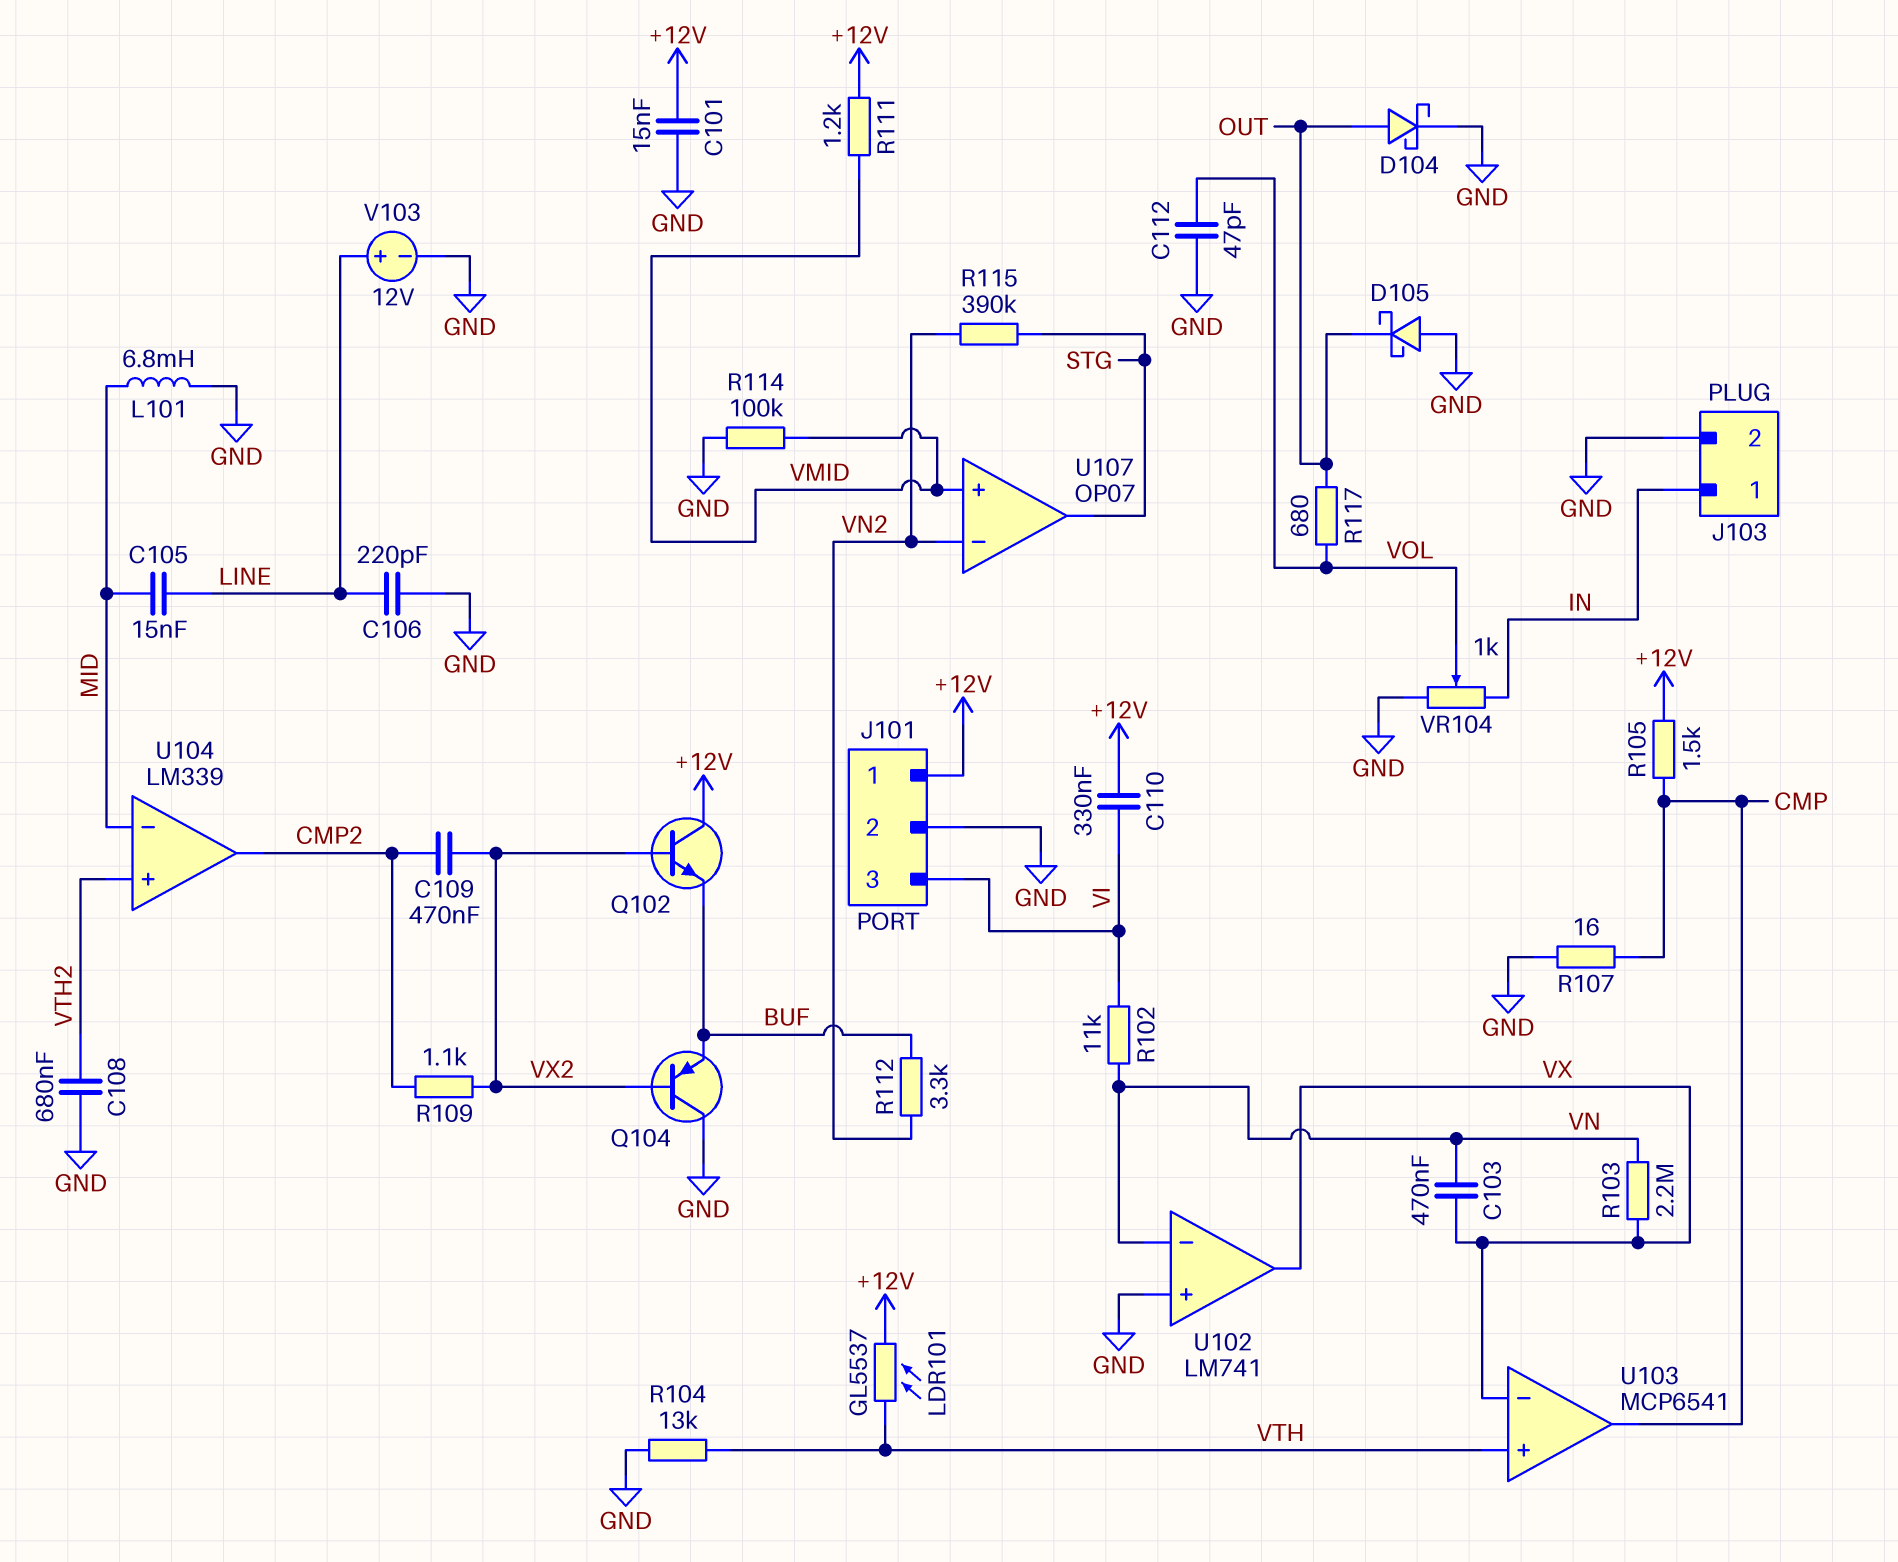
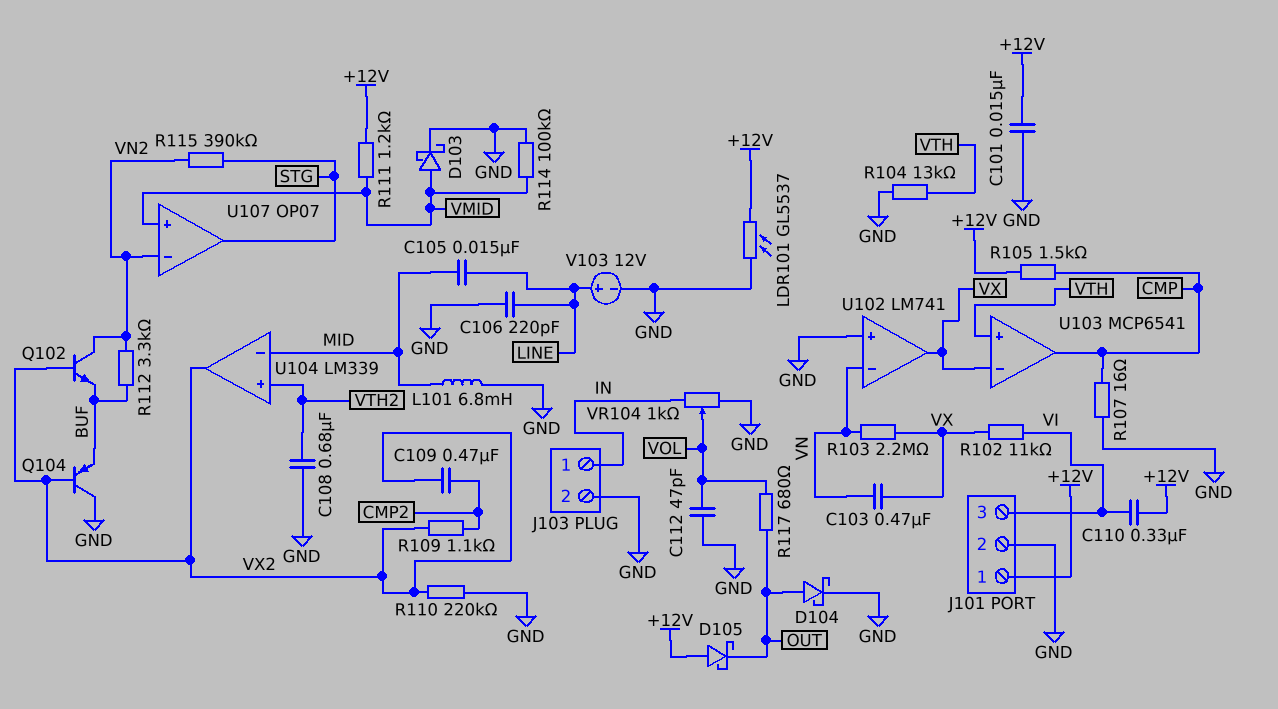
D103: none -> schottky (A VMID, K GND)
D105: schottky (A GND, K OUT) -> schottky (A +12V, K OUT)
LDR101: GL5537 (+12V, VTH) -> GL5537 (+12V, GND)
Q102: NPN (B VX2, C +12V, E BUF) -> NPN (B VX2, C VN2, E BUF)
R102: 11k (VI, VN) -> 11k (VI, VX)
R110: none -> 220k (GND, VX2)
U104 pin out: CMP2 -> VX2

